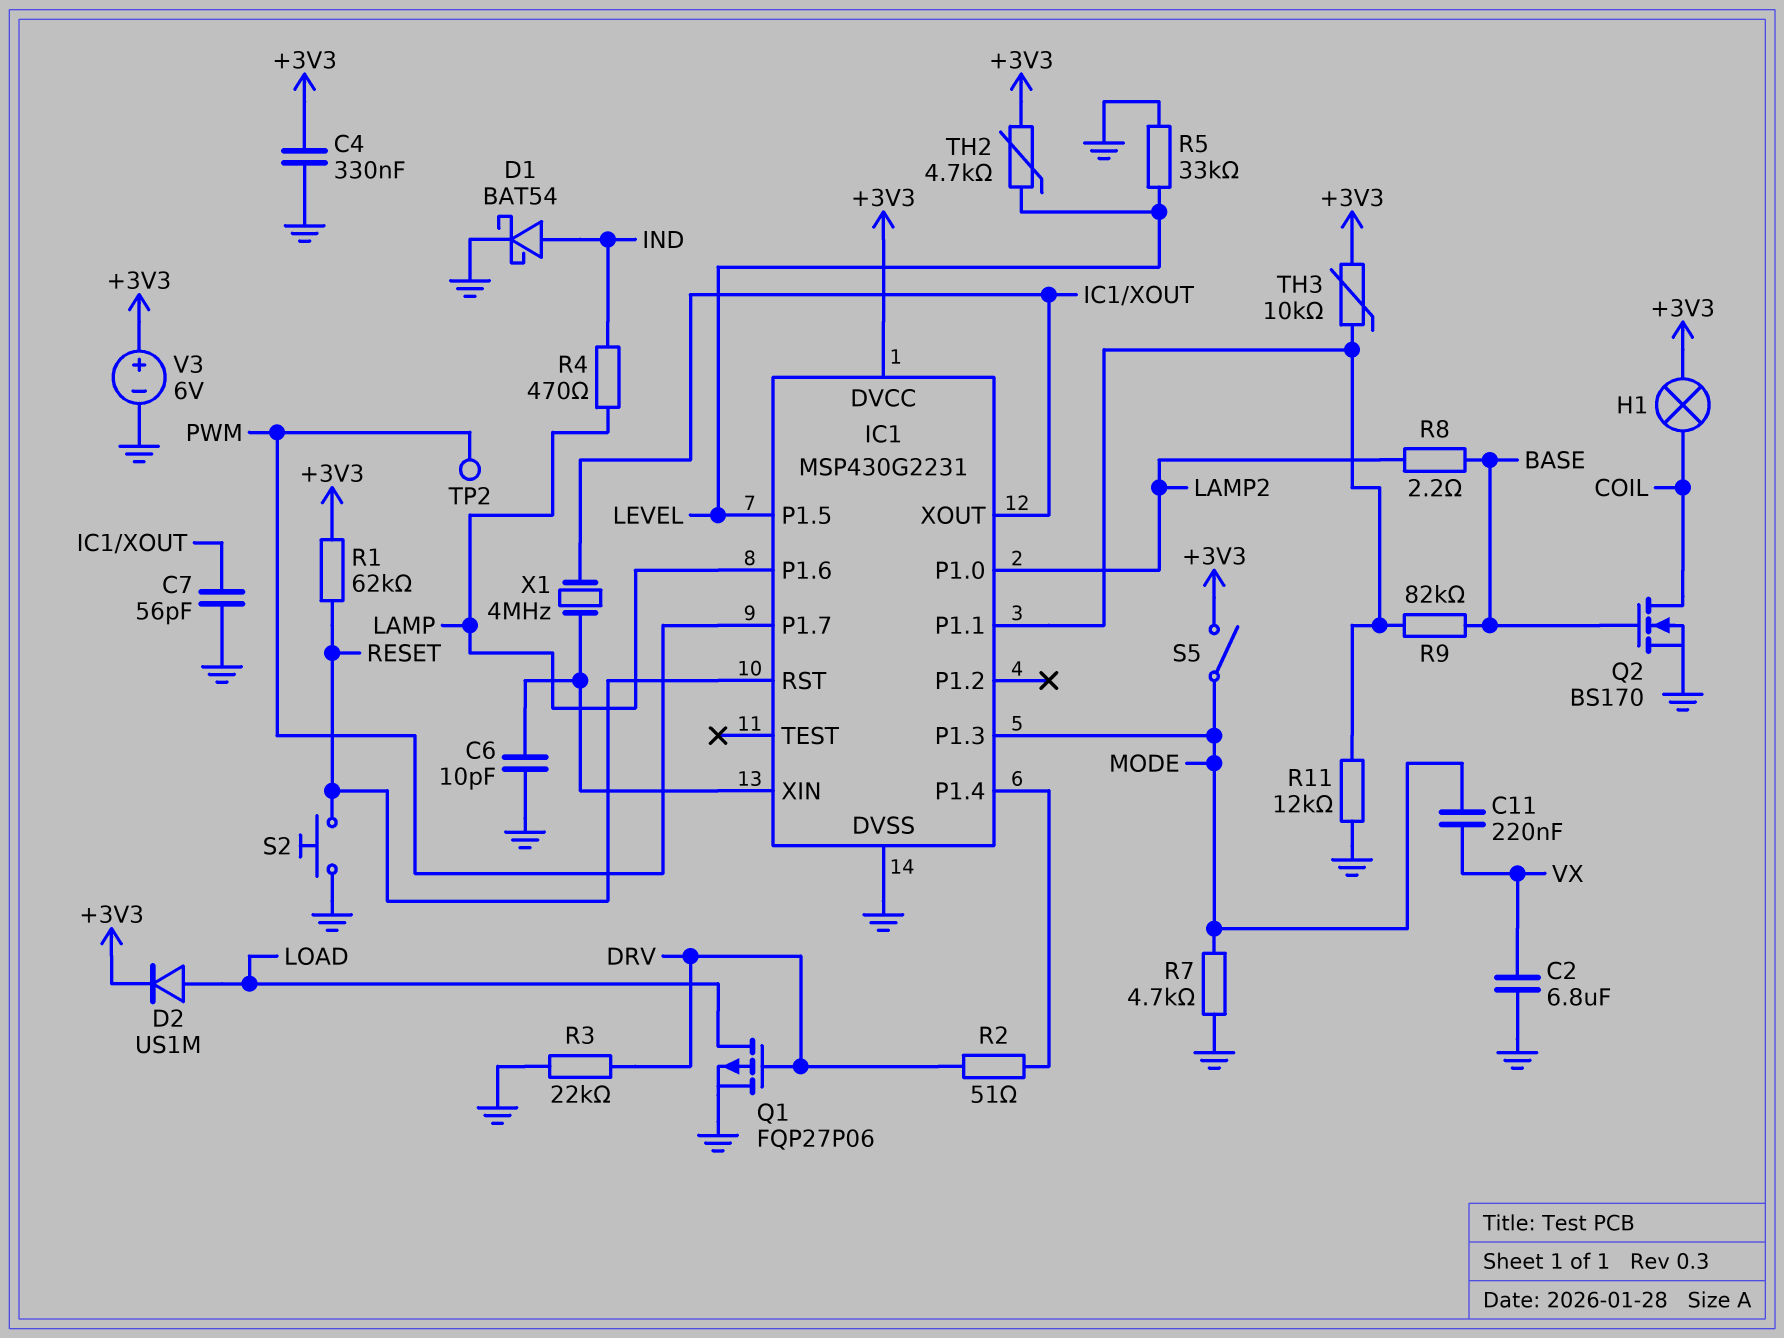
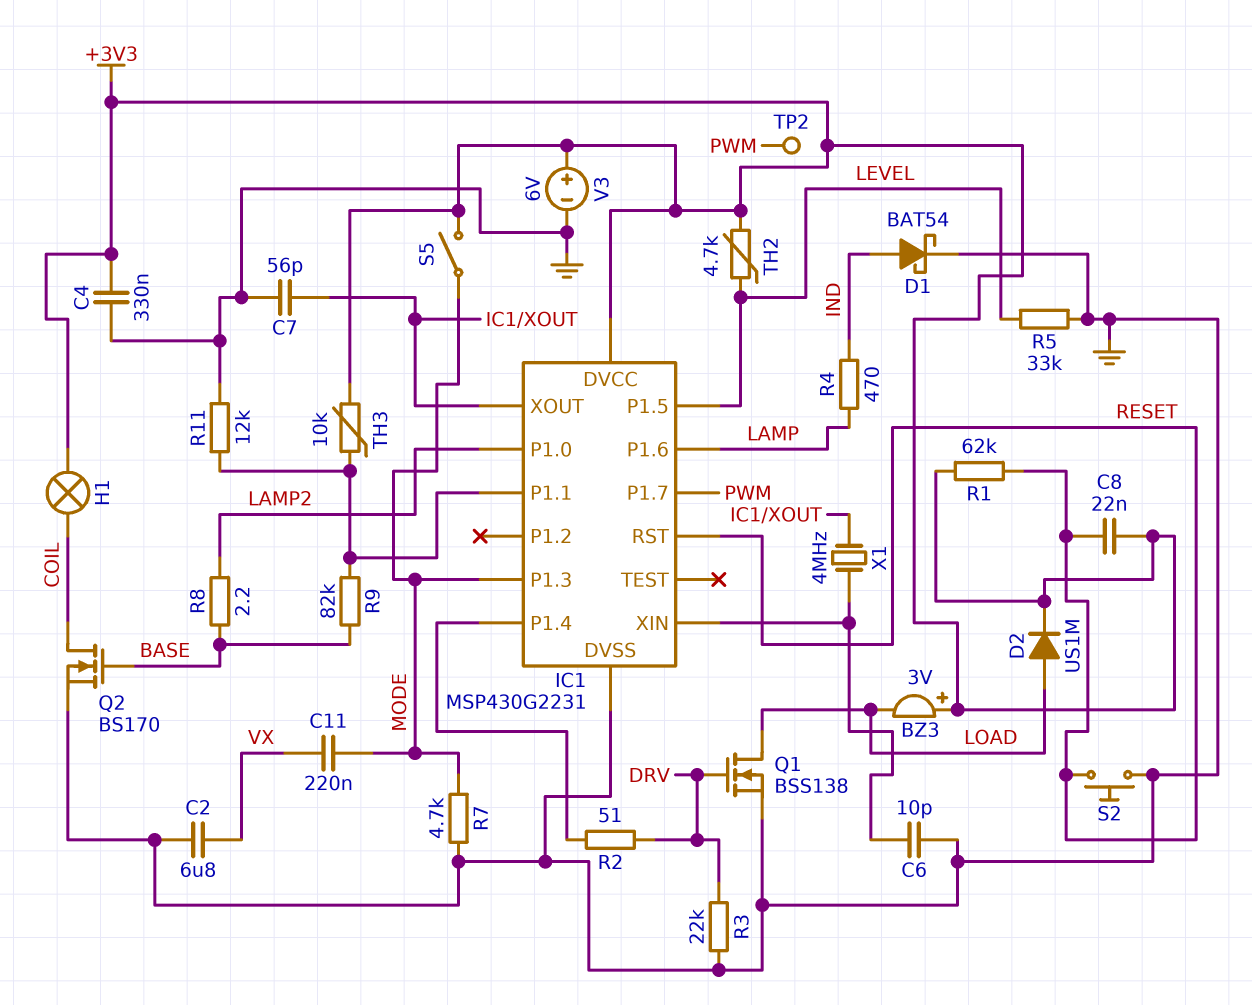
BZ3: none -> buzzer 3V (plus +3V3, minus LOAD)
C8: none -> 22nF (+3V3, RESET)
Q1: PMOS FQP27P06 (G DRV, D LOAD, S GND) -> NMOS BSS138 (G DRV, D LOAD, S GND)

